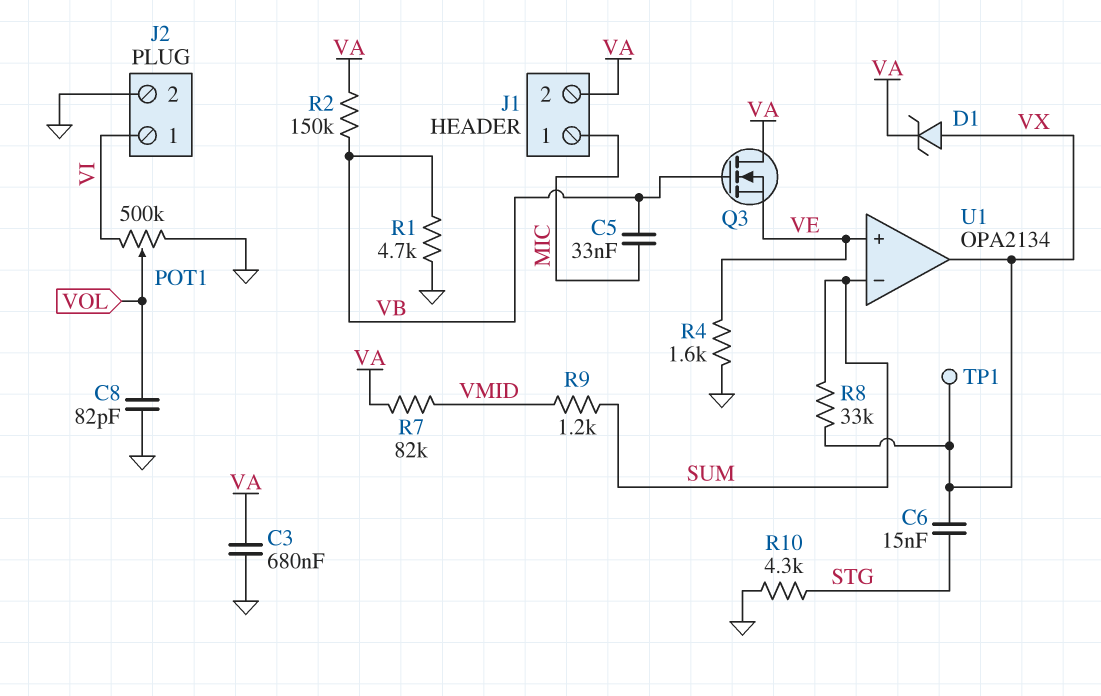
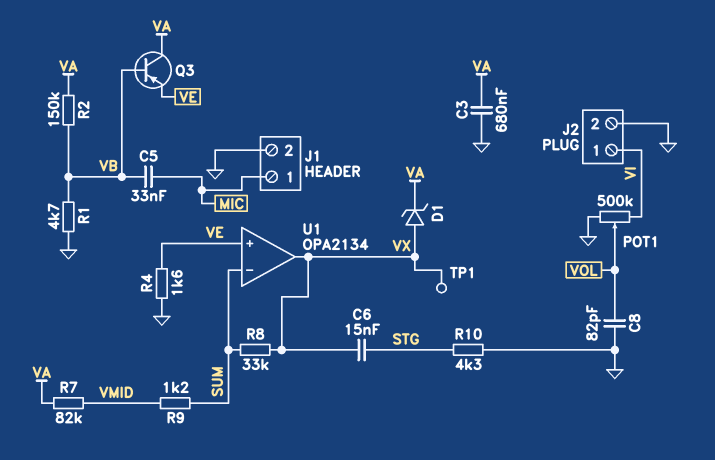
J1 pin 2: VA -> GND
Q3: NMOS (G VB, D VA, S VE) -> PNP (B VB, C VA, E VE)

